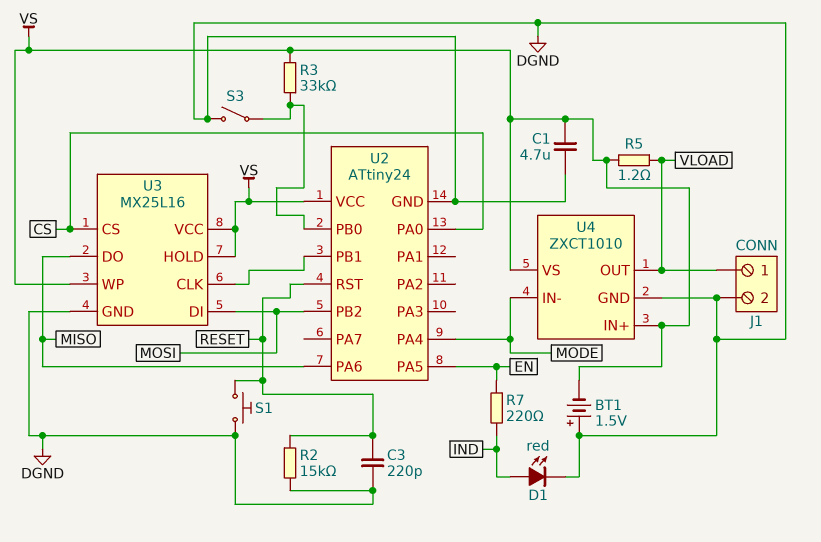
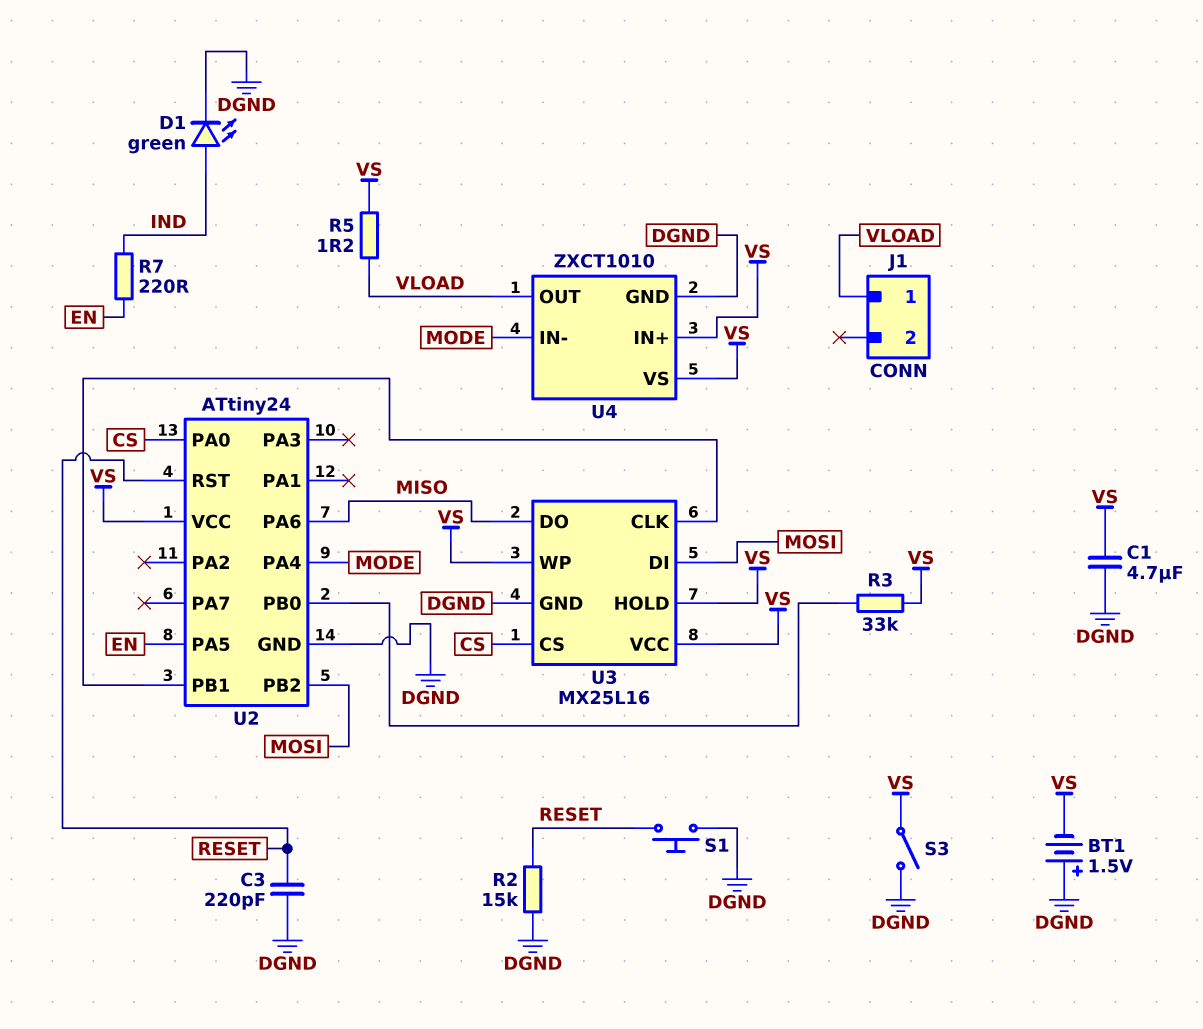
D1: LED red (A IND, K DGND) -> LED green (A IND, K DGND)
J1 pin 2: DGND -> none
S3: switch (DGND, U2/PB0) -> switch (DGND, VS)

